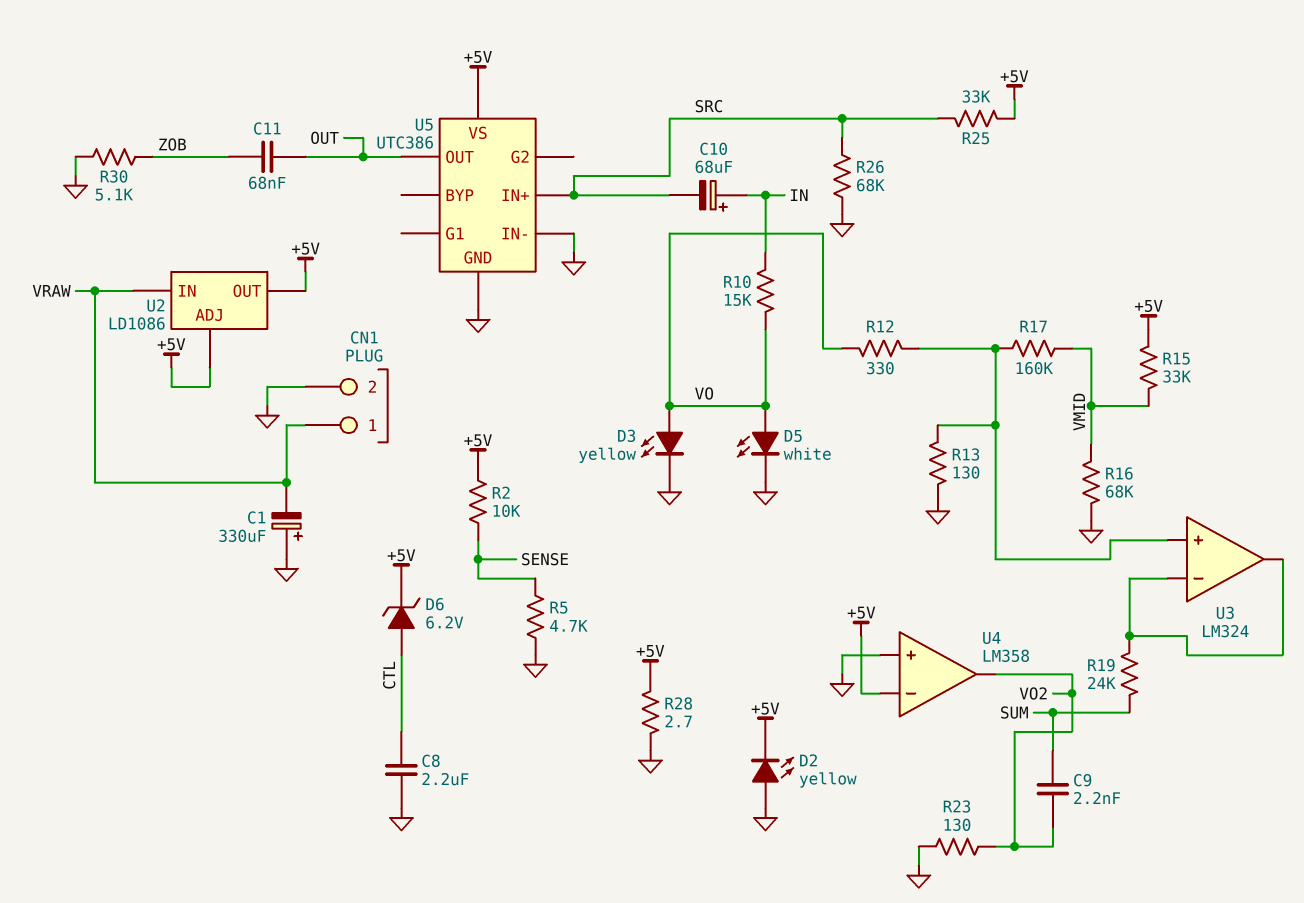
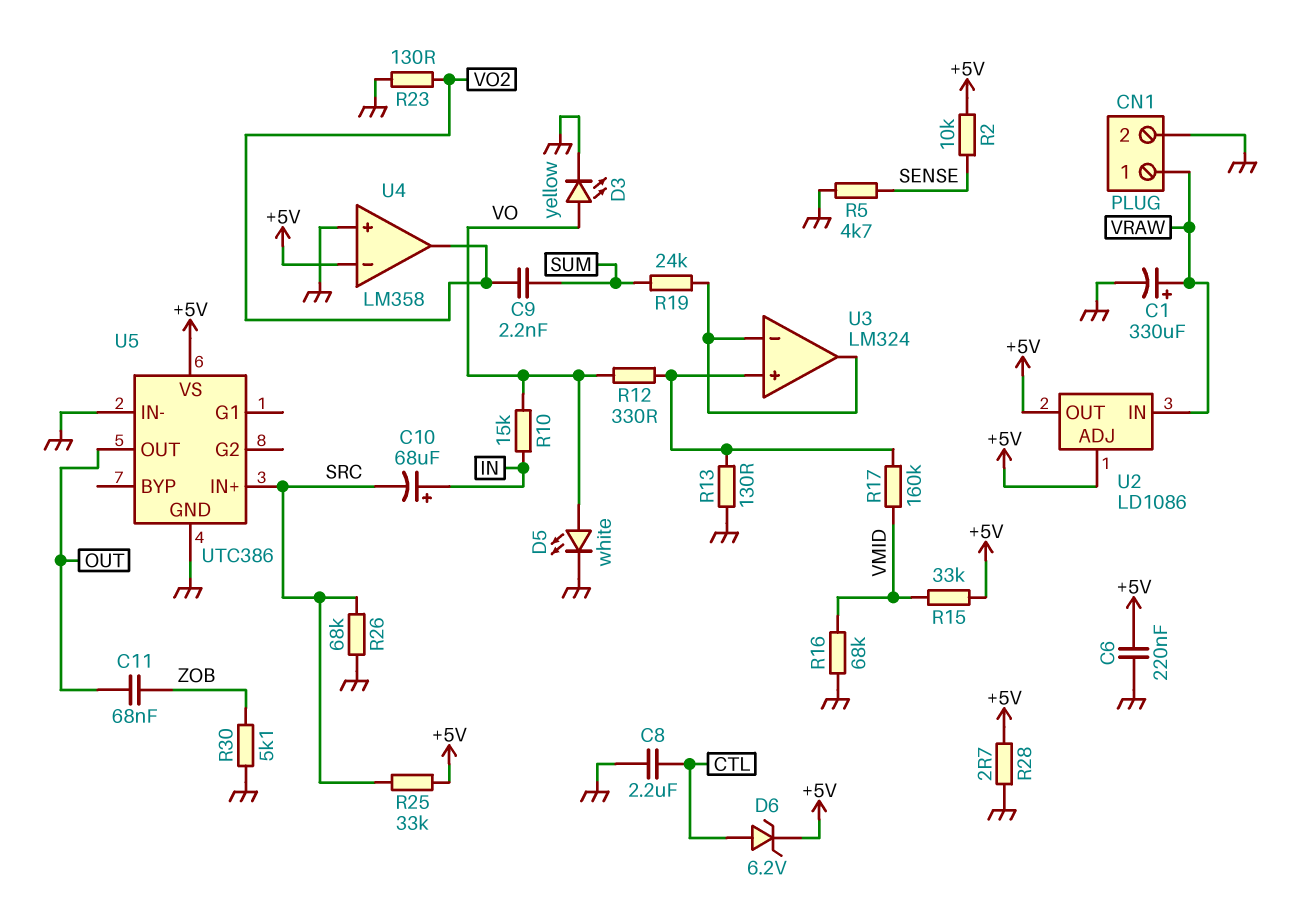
C1: 330uF (plus GND, minus VRAW) -> 330uF (plus VRAW, minus GND)
C6: none -> 220nF (+5V, GND)
D2: LED yellow (A GND, K +5V) -> none

